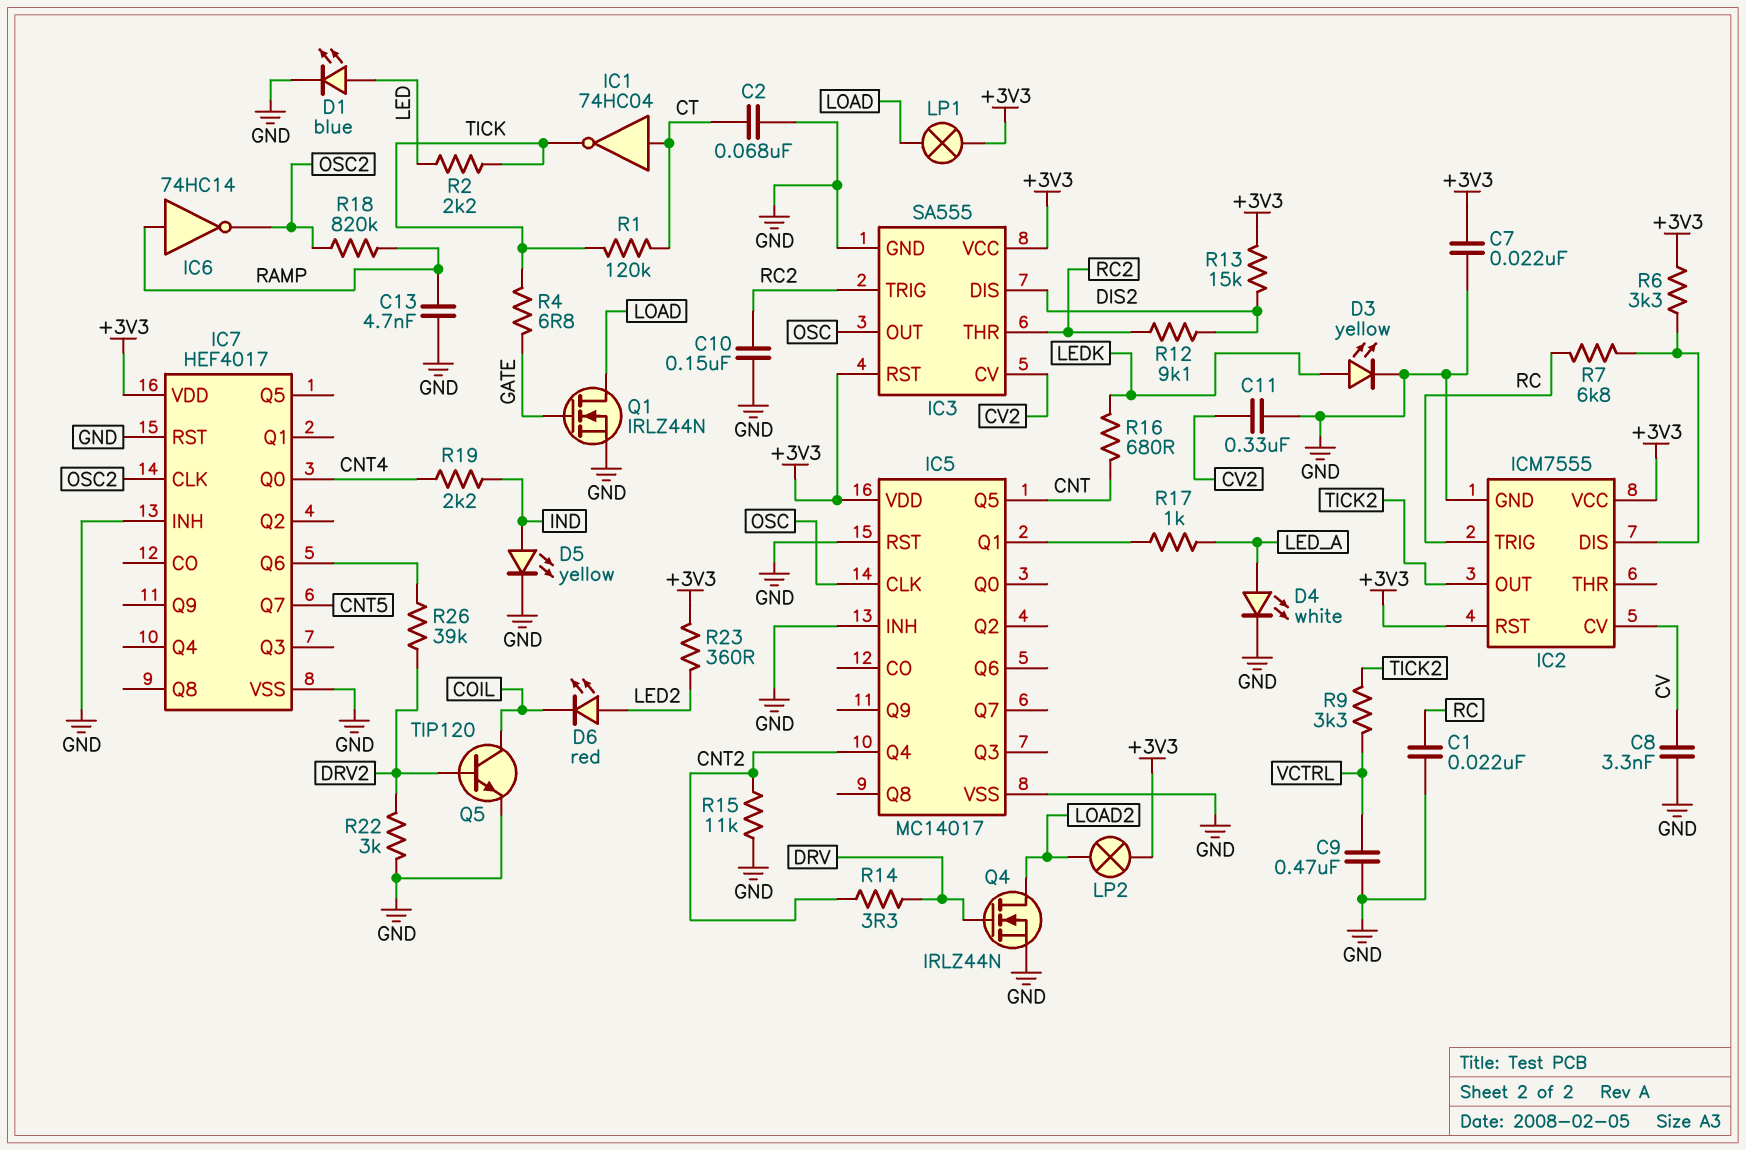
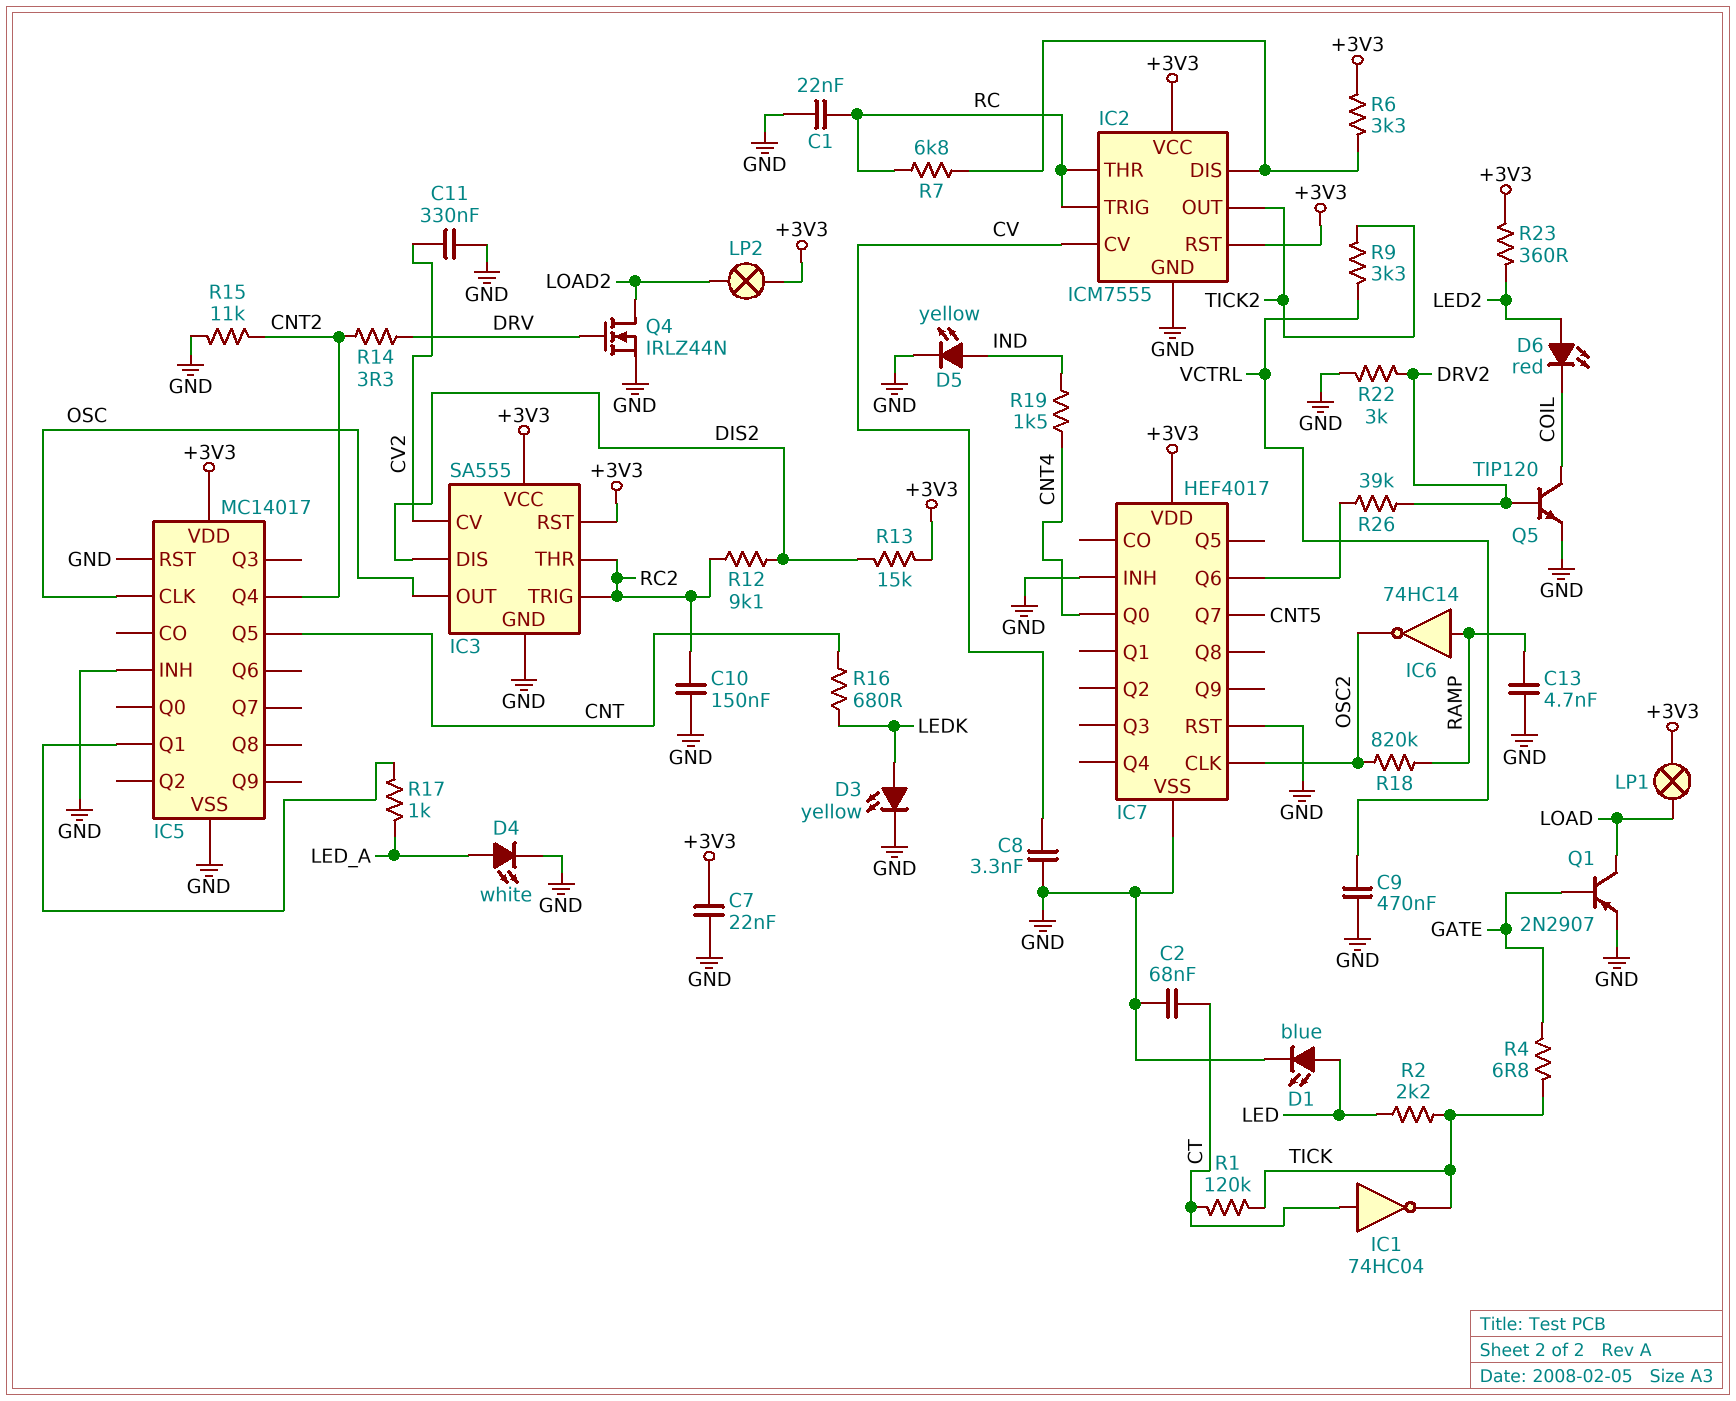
IC2 pin THR: none -> RC
Q1: NMOS IRLZ44N (G GATE, D LOAD, S GND) -> PNP 2N2907 (B GATE, C LOAD, E GND)
R19: 2.2k (CNT4, IND) -> 1.5k (CNT4, IND)

